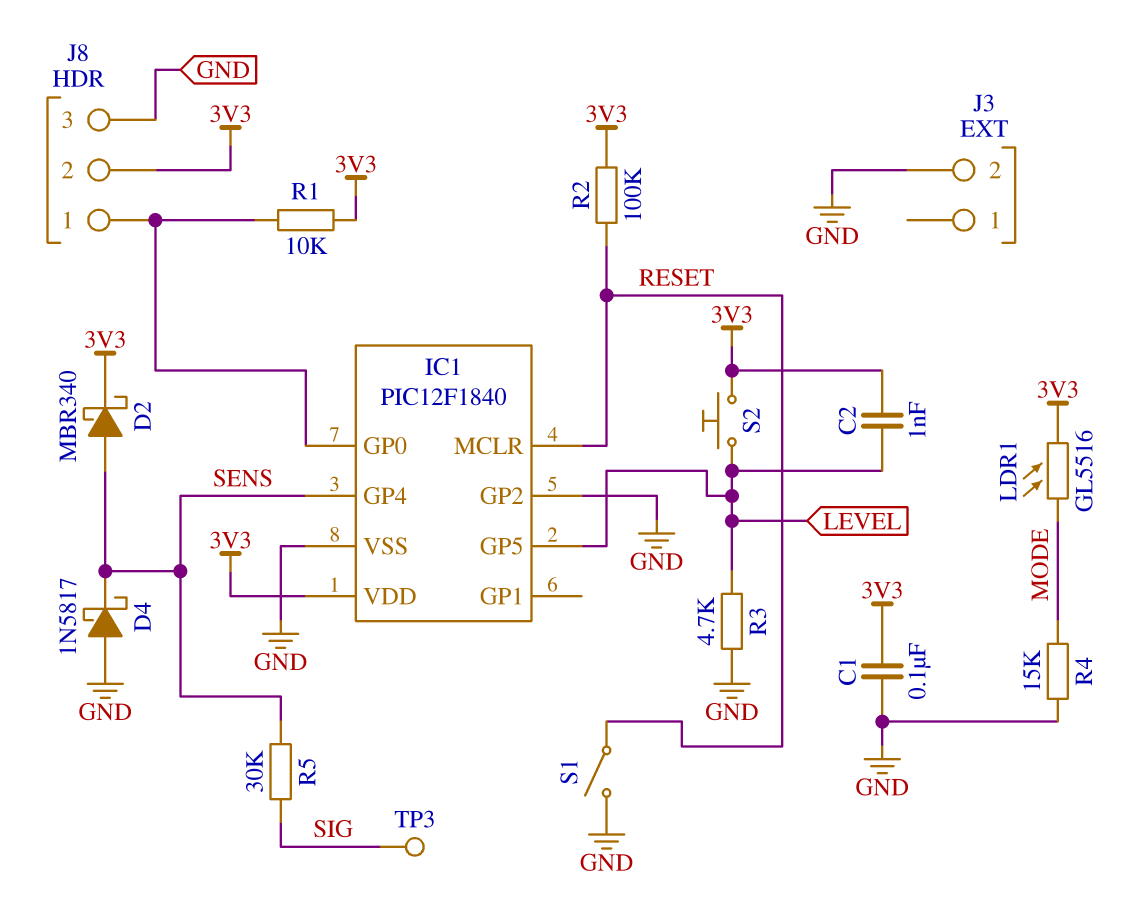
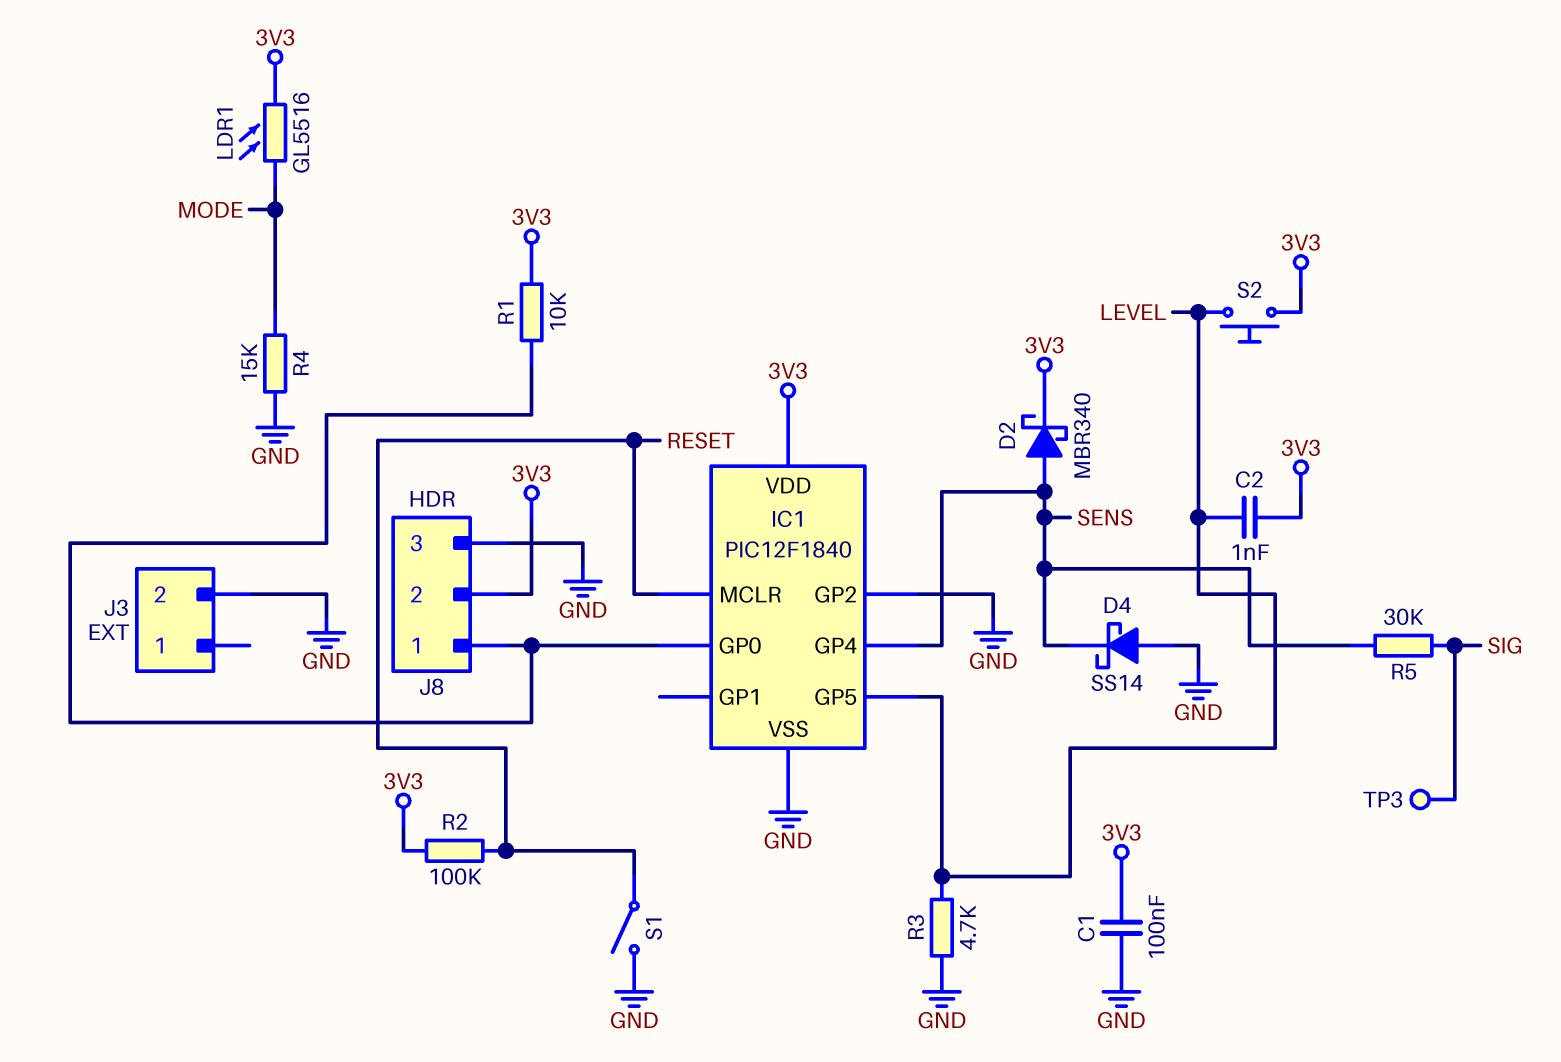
D4: schottky 1N5817 (A GND, K SENS) -> schottky SS14 (A GND, K SENS)

